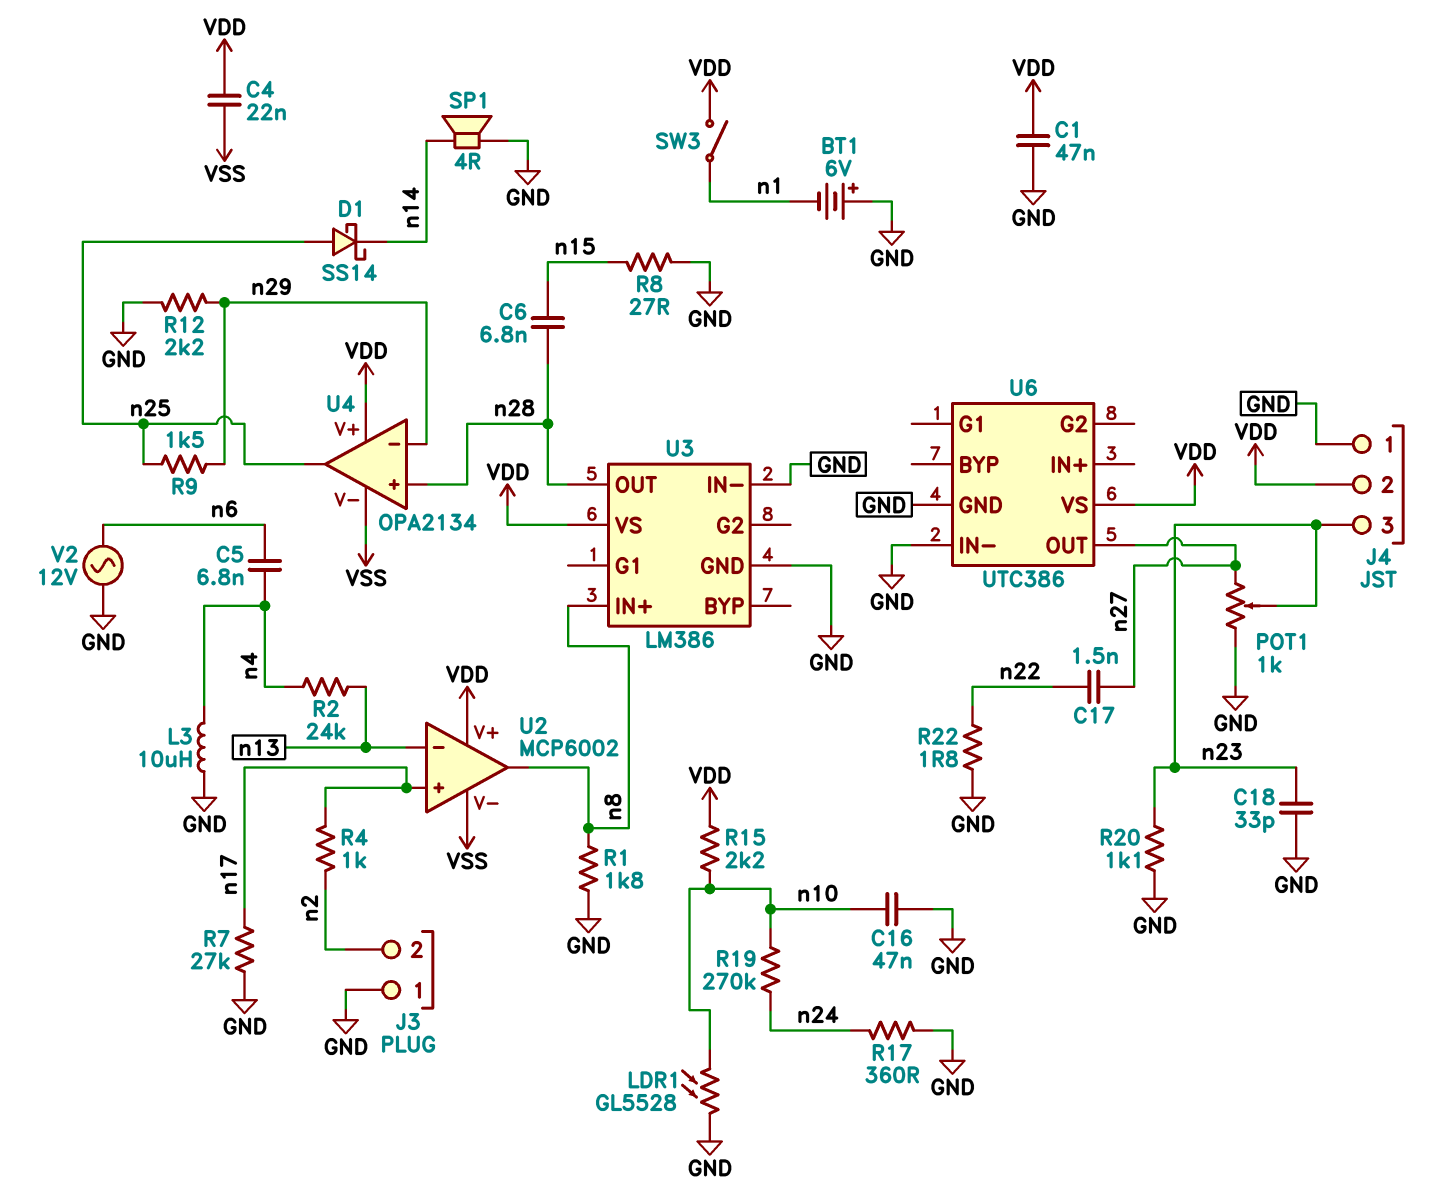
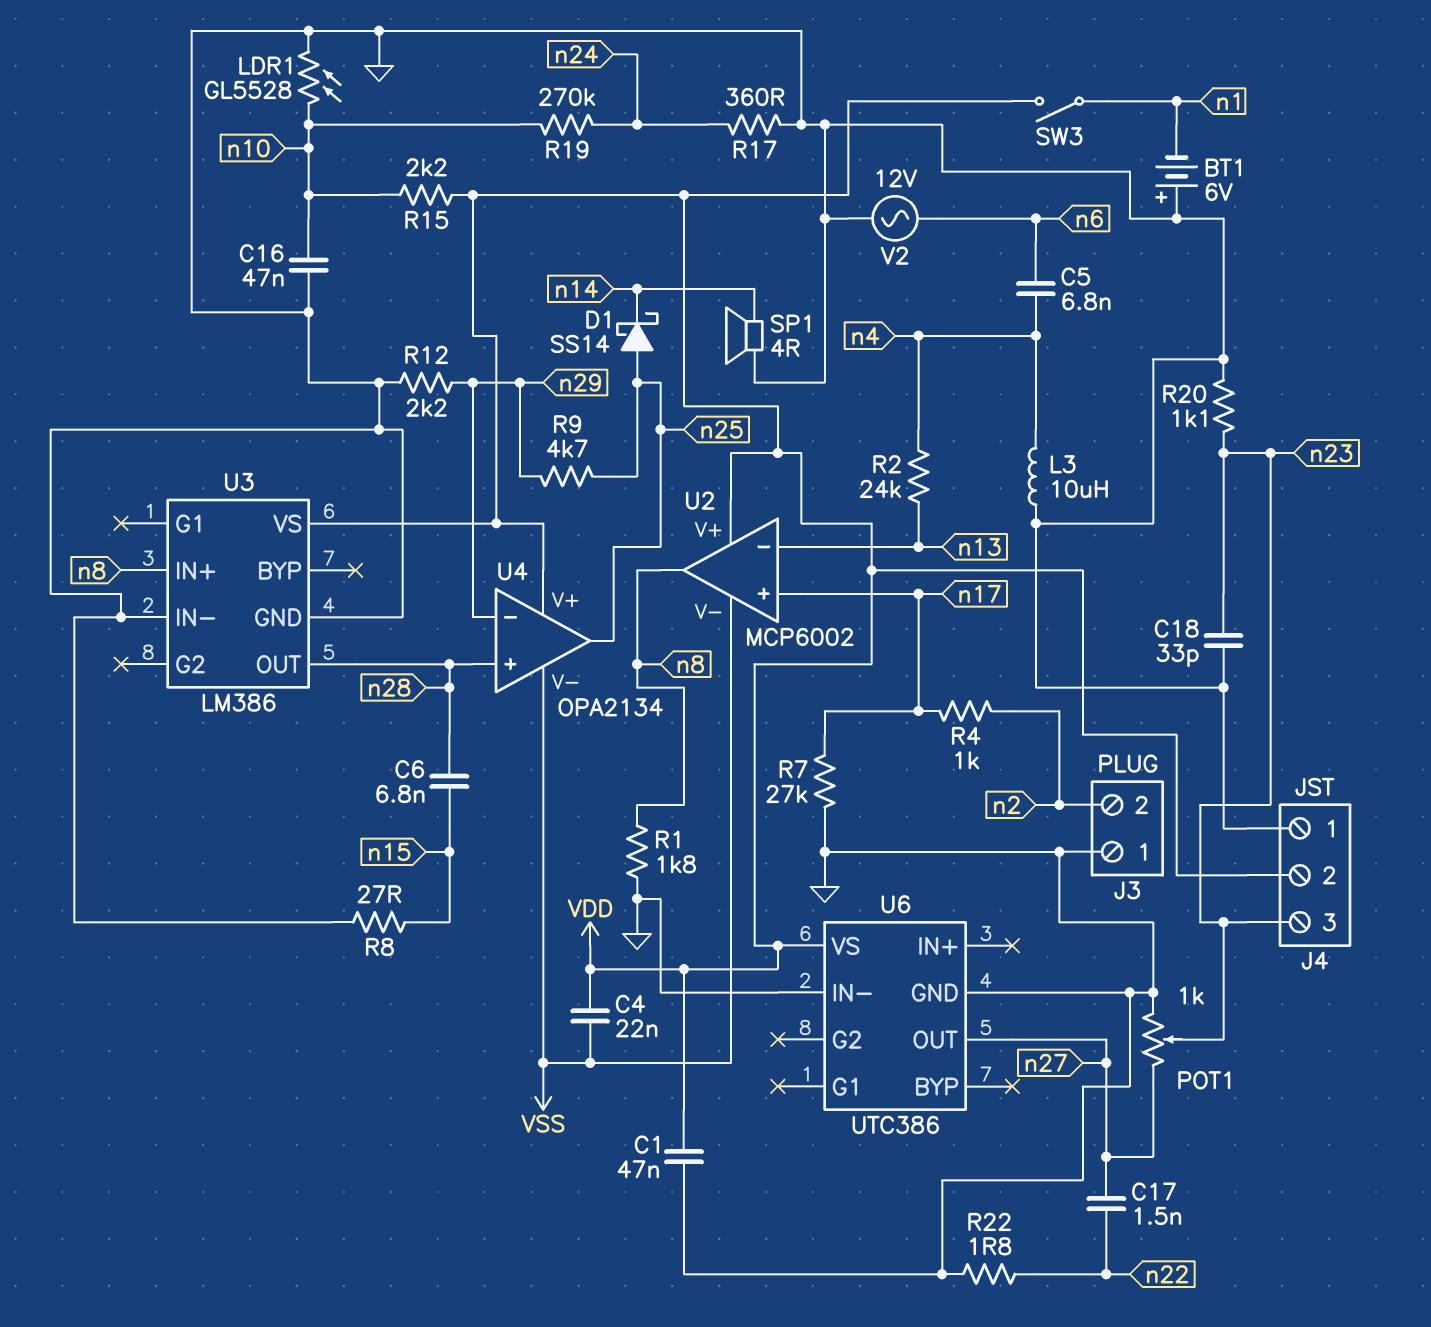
R9: 1.5k (n25, n29) -> 4.7k (n25, n29)

